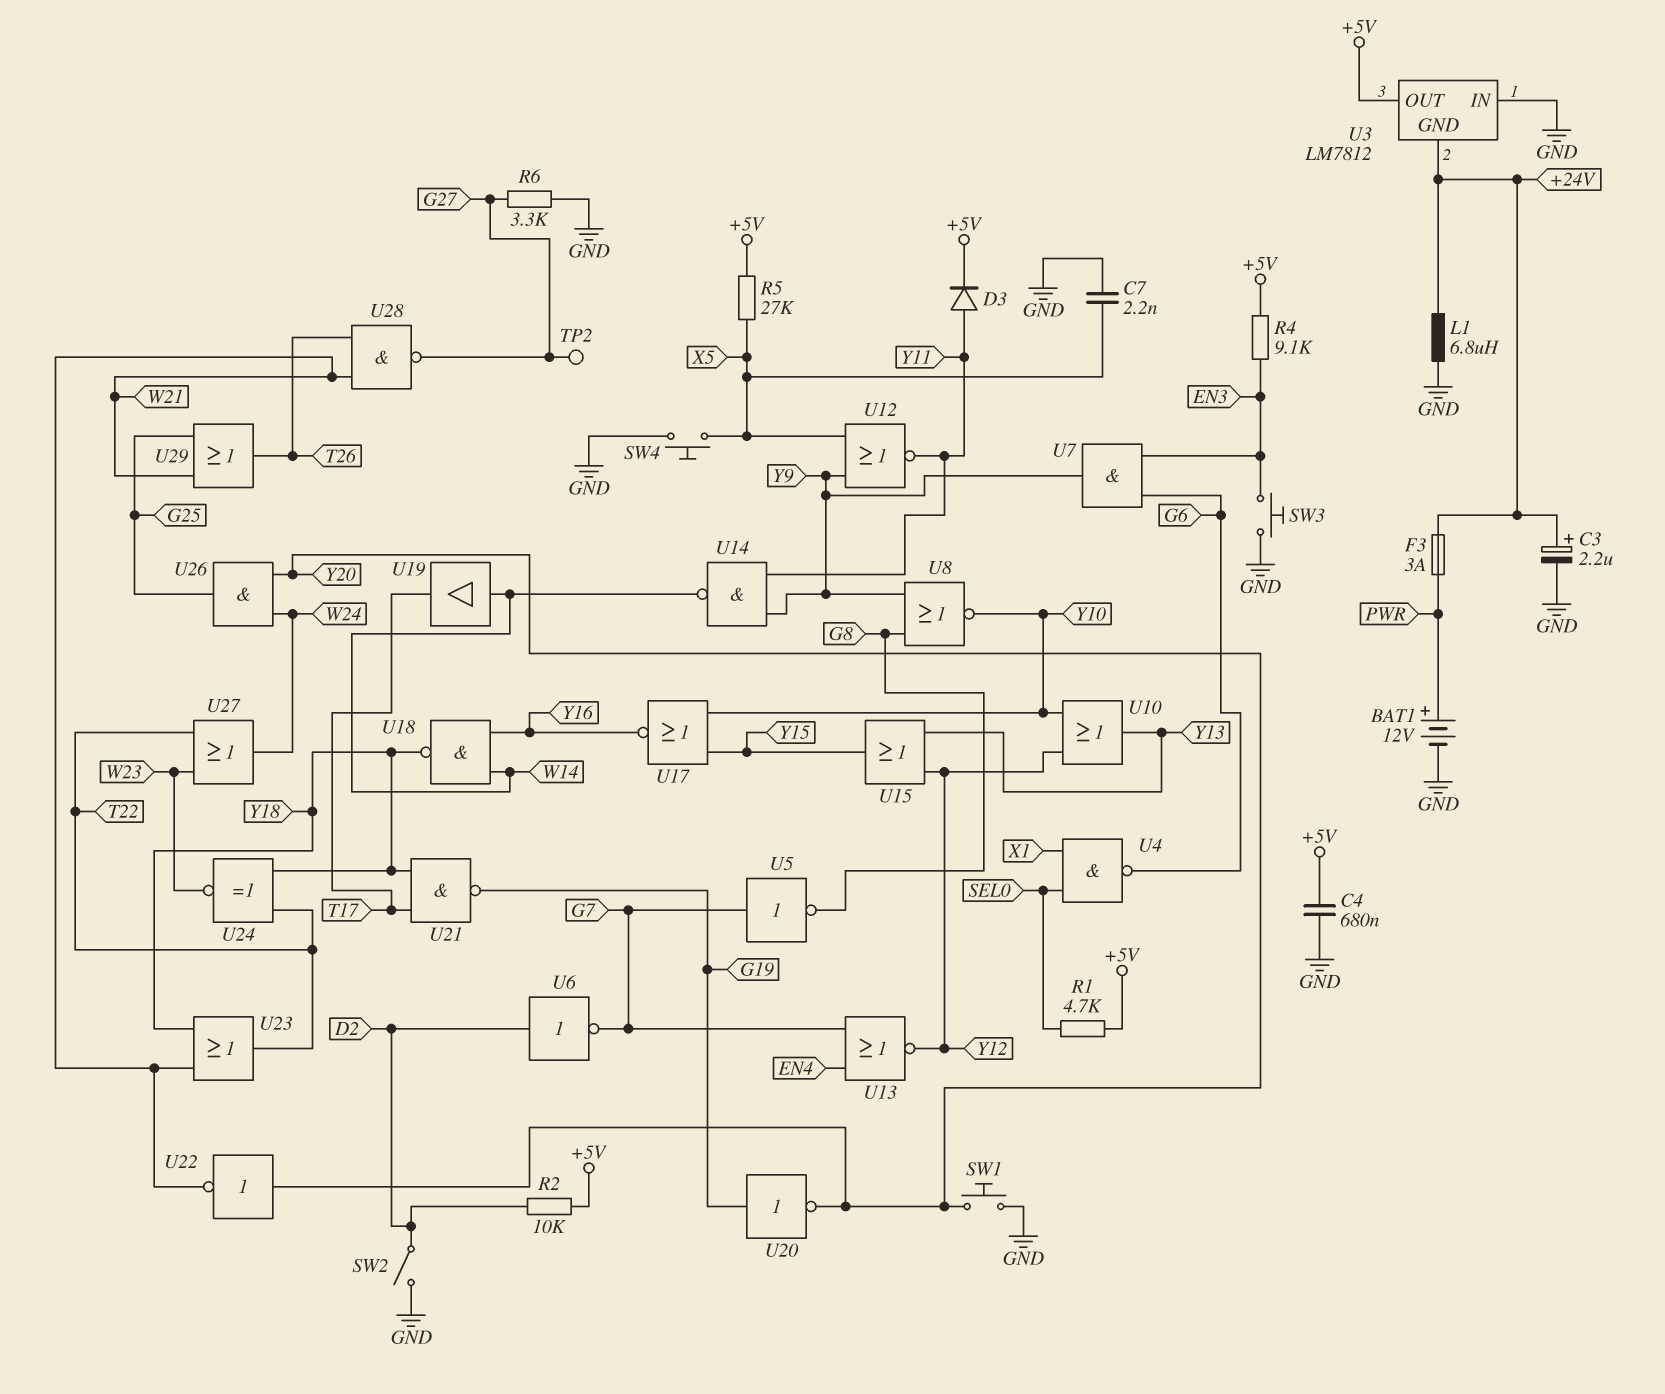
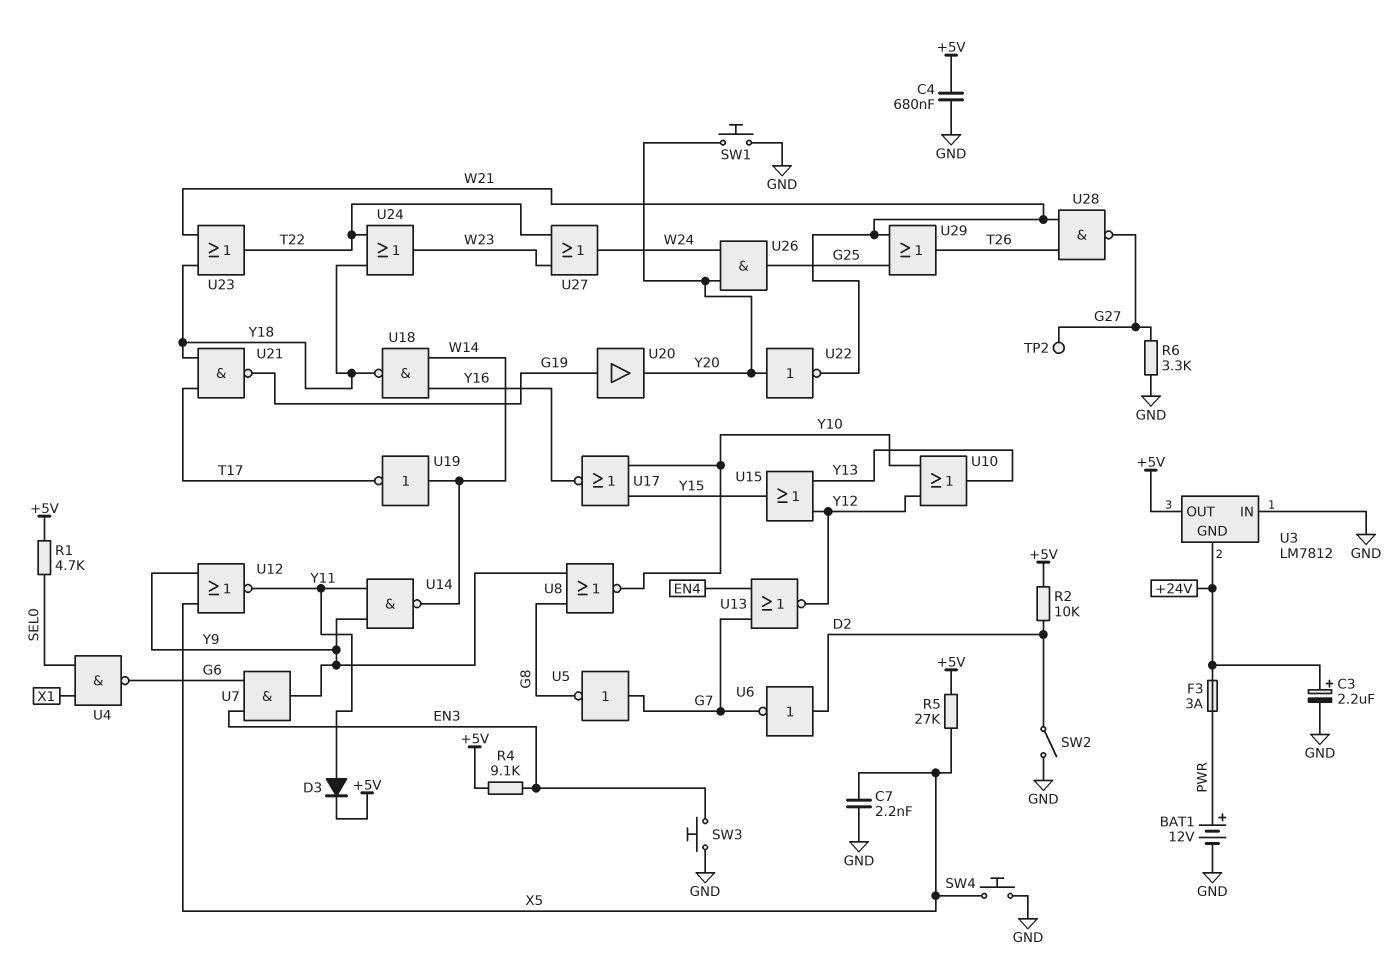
L1: 6.8uH (+24V, GND) -> none
U19: buffer (in W14, out T17) -> NOT (in W14, out T17)
U20: NOT (in G19, out Y20) -> buffer (in G19, out Y20)
U24: XNOR (in T22, in Y18, out W23) -> OR (in T22, in Y18, out W23)

